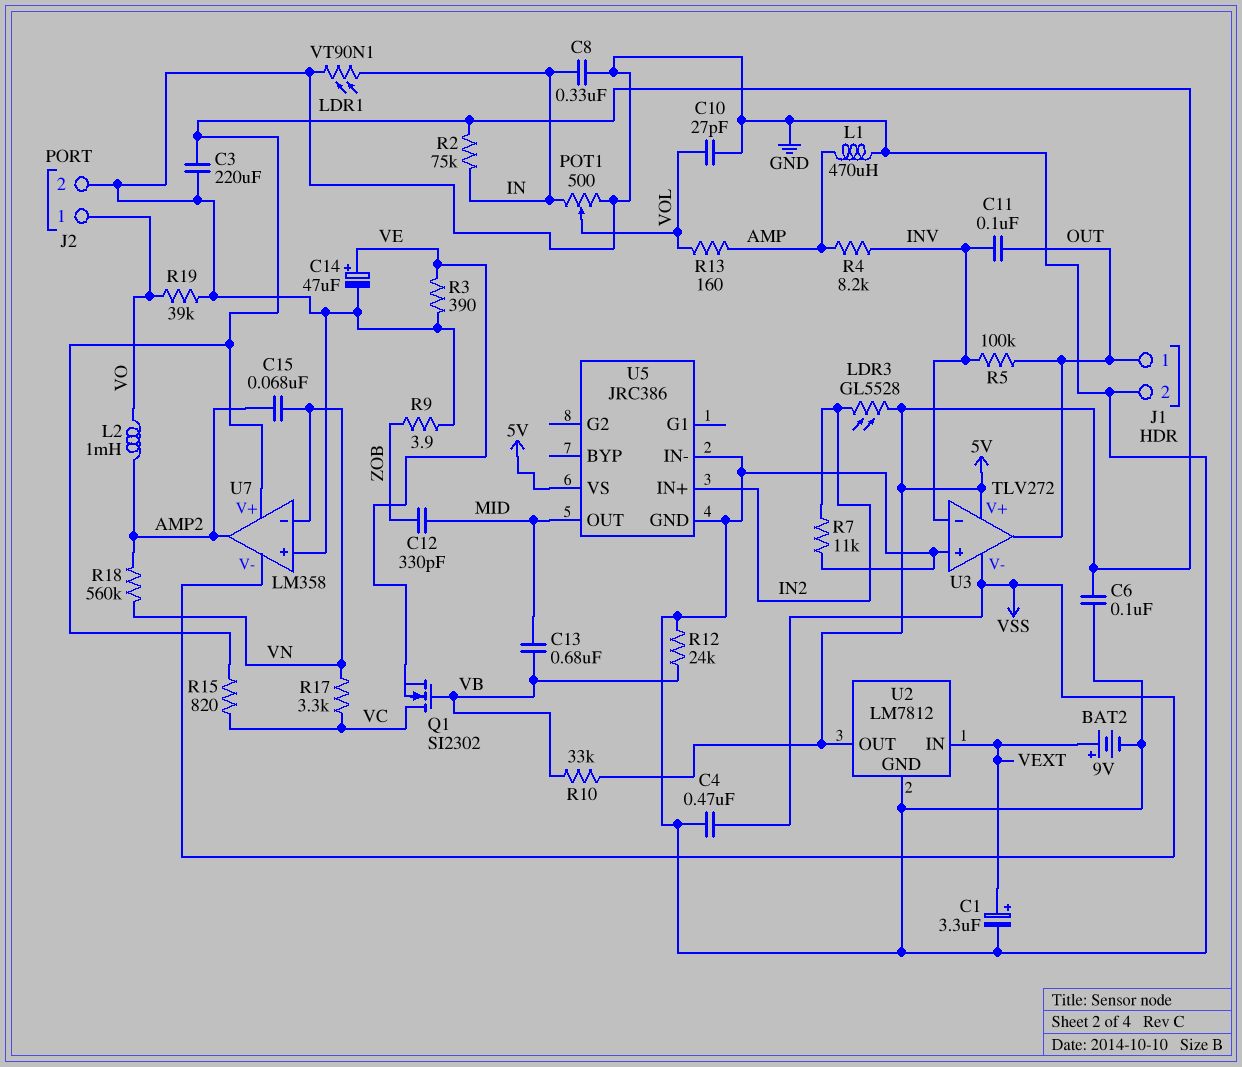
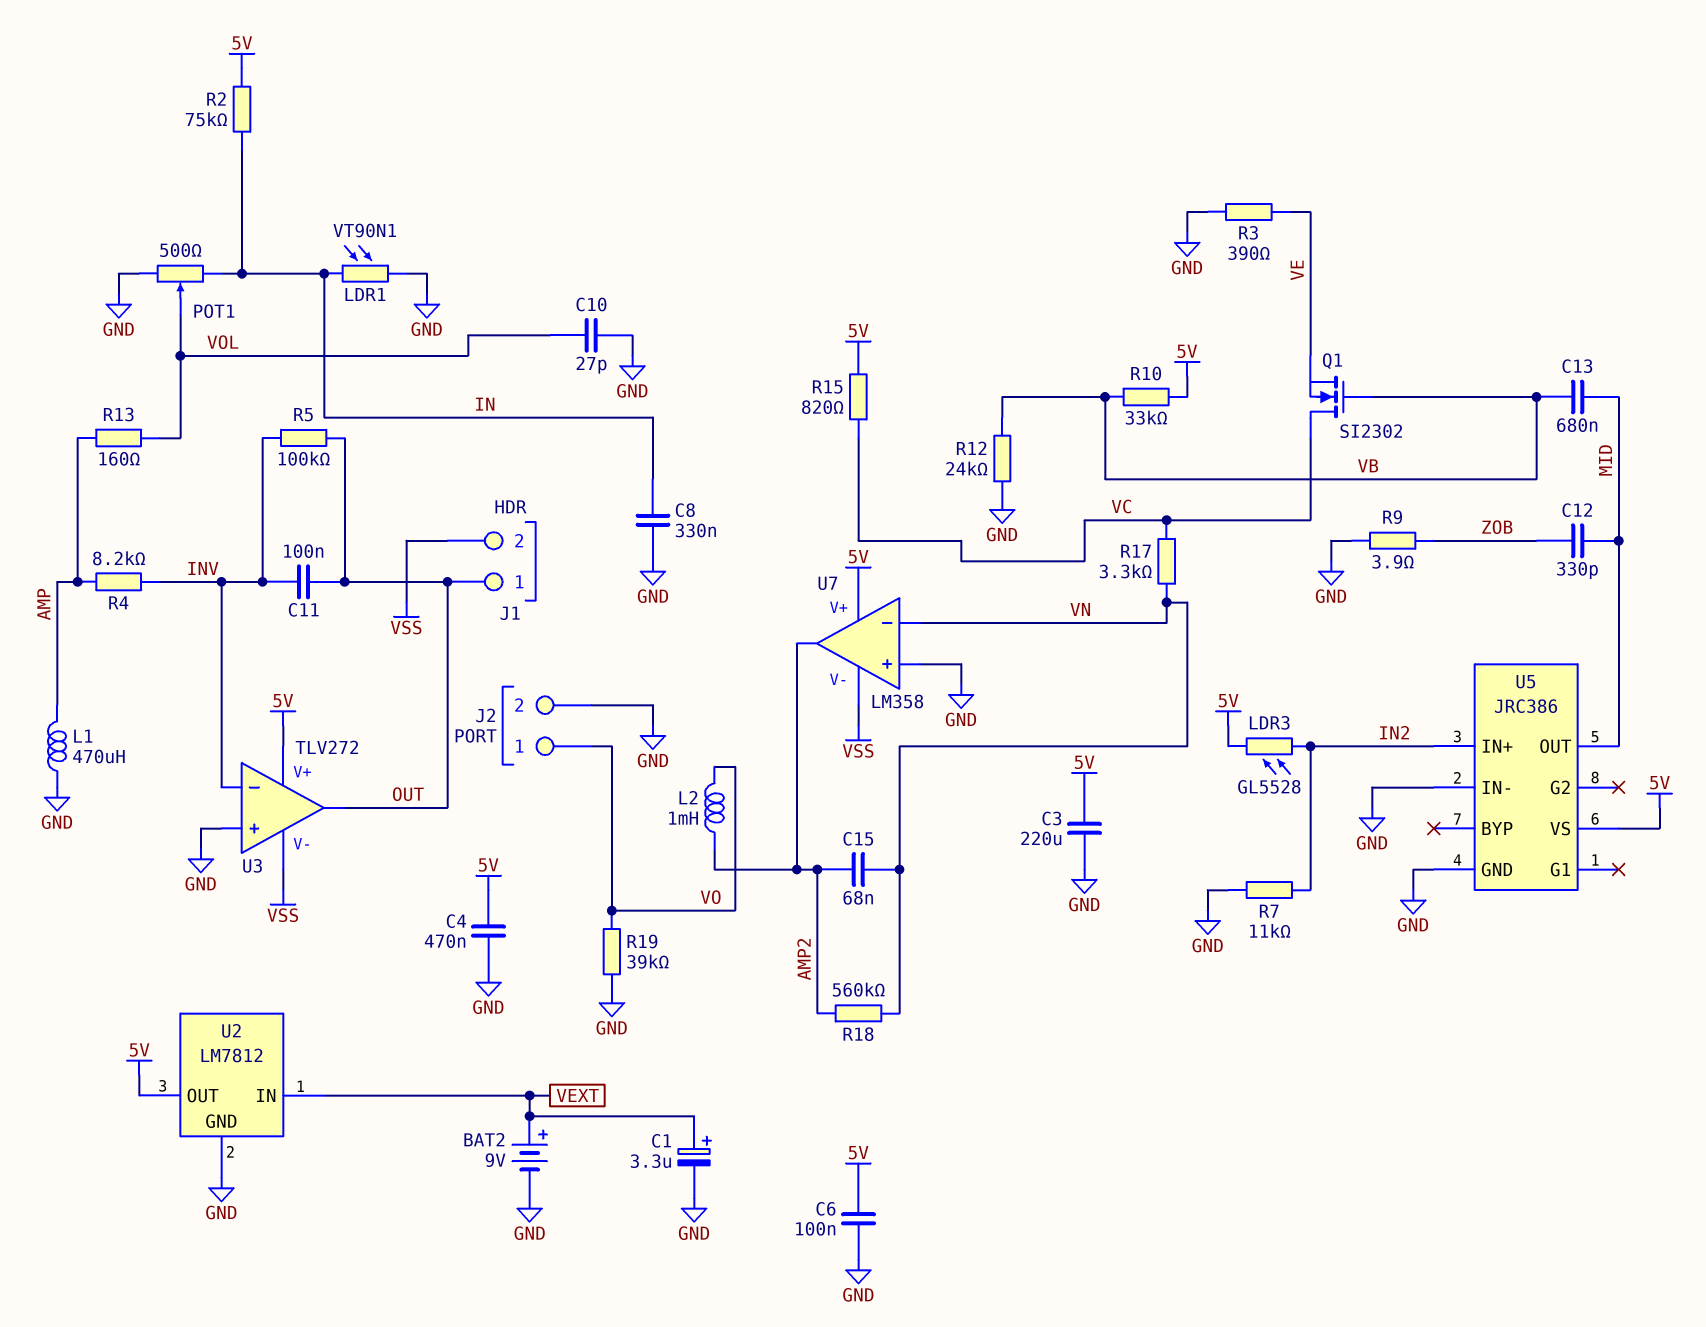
C4: 470nF (GND, VSS) -> 470nF (5V, GND)
C14: 47uF (plus VE, minus GND) -> none
J1 pin 2: GND -> VSS

